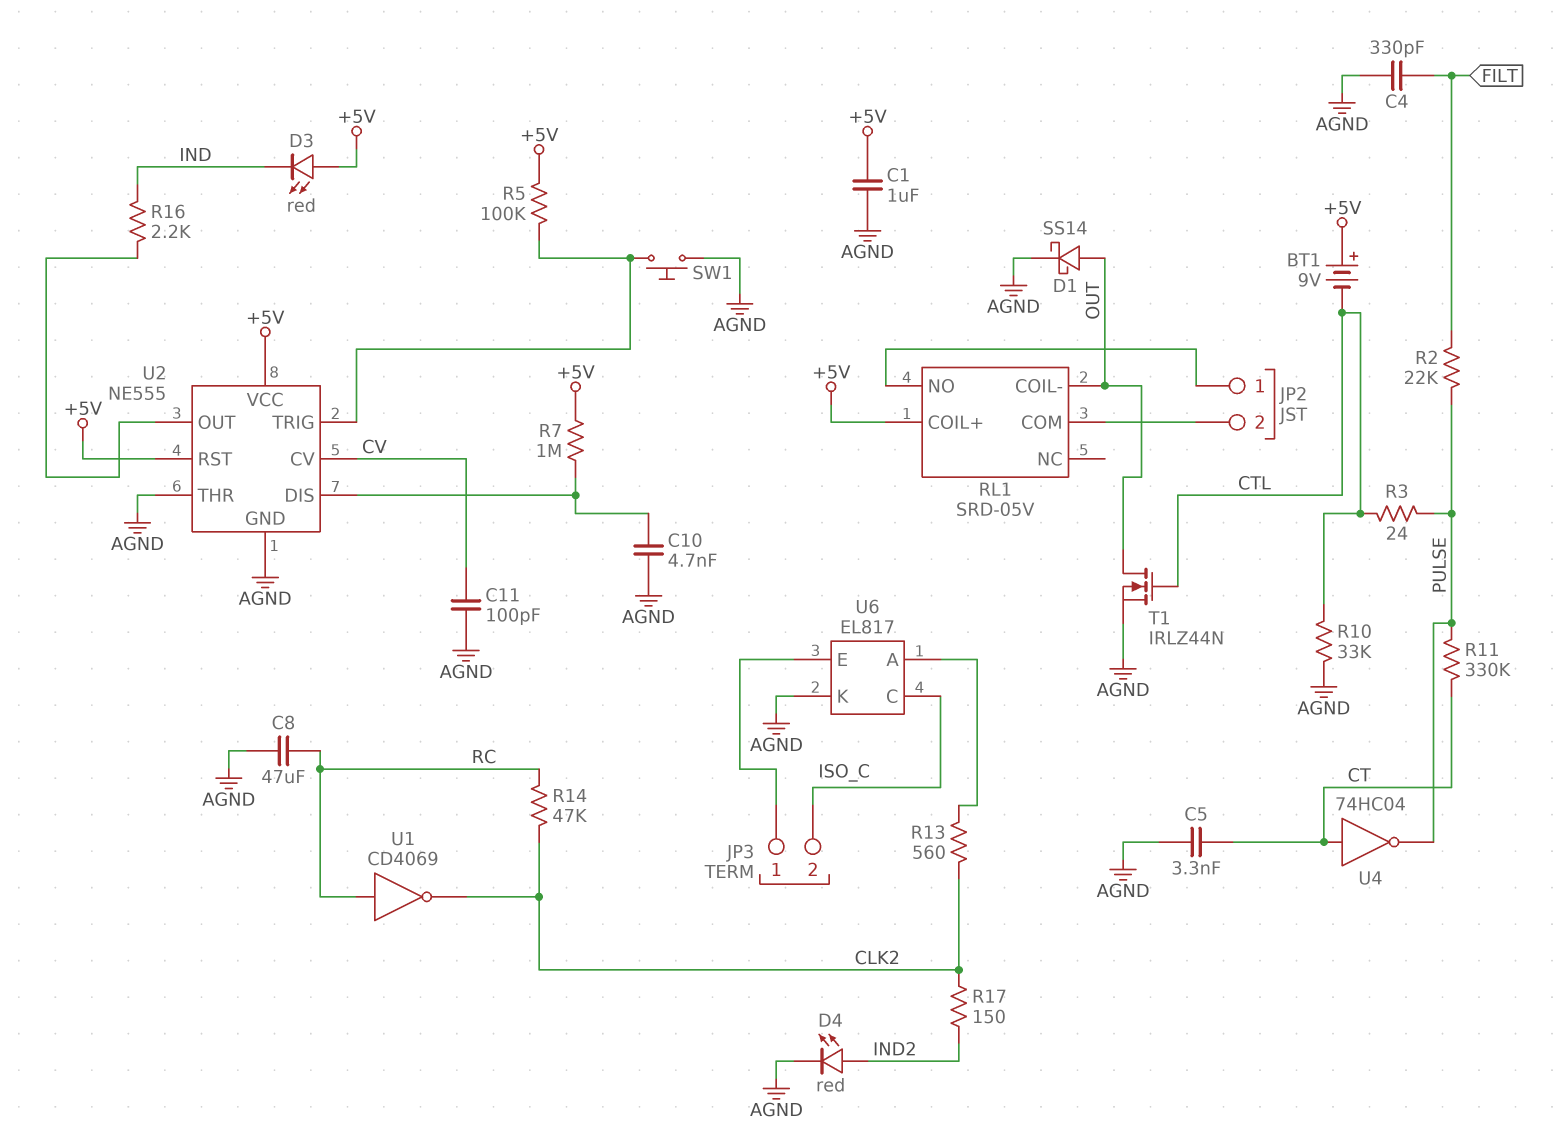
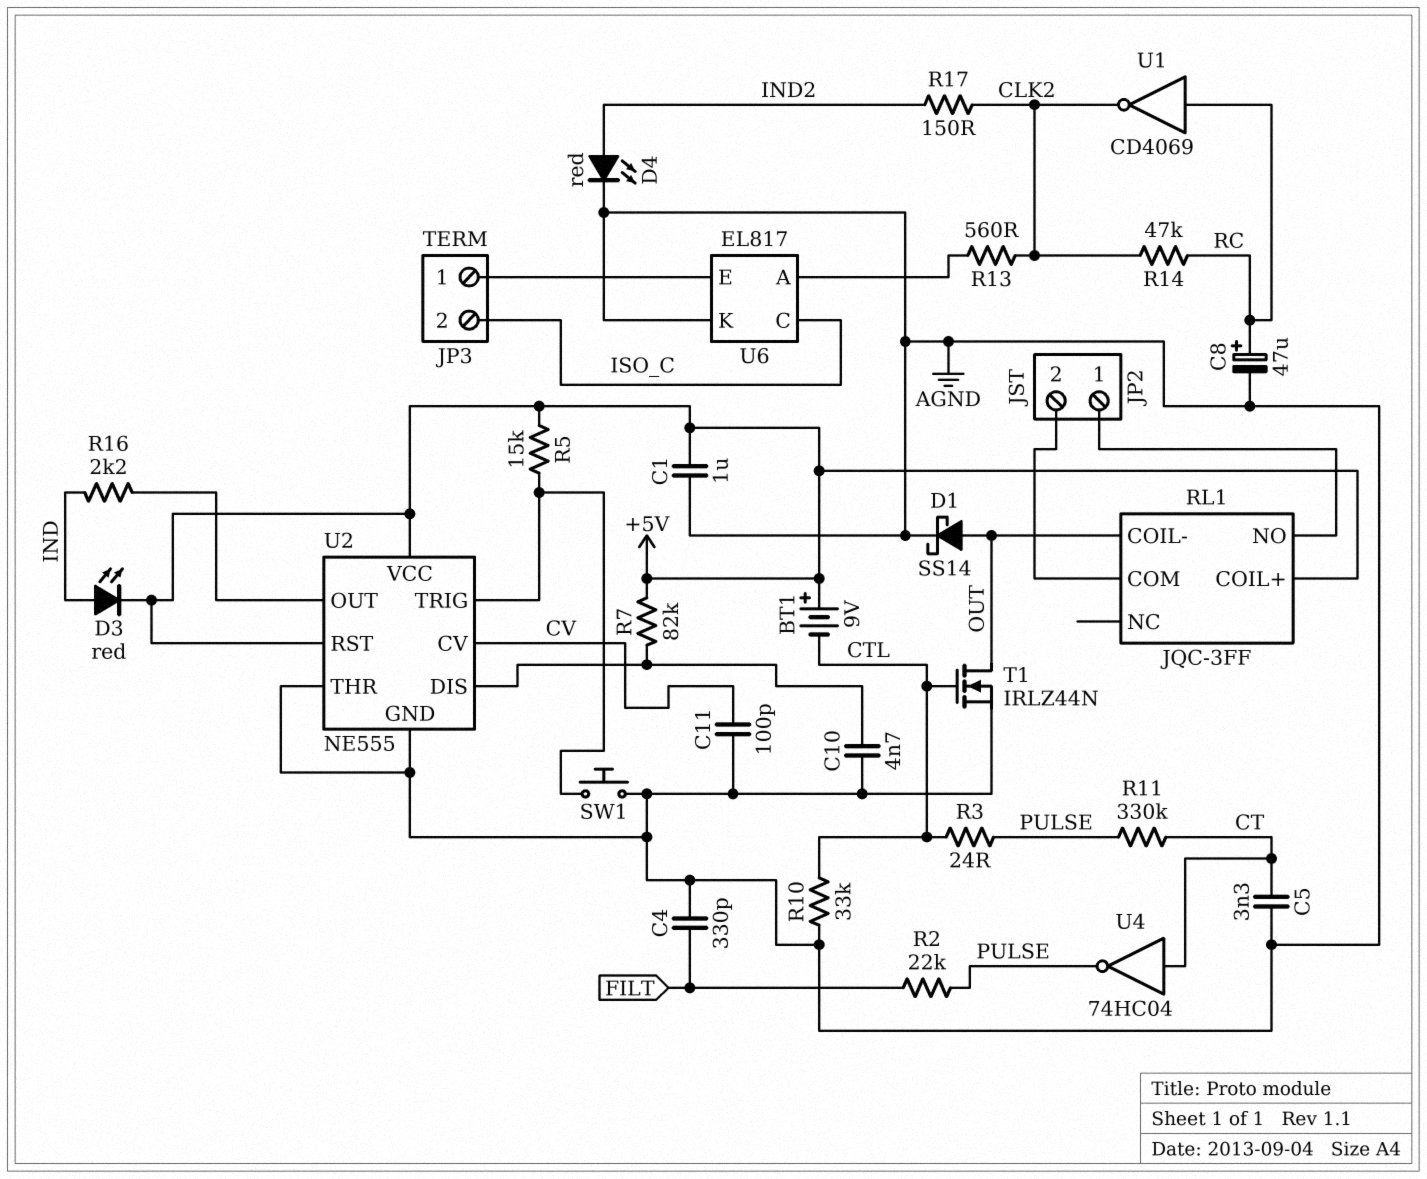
C8: 47uF (AGND, RC) -> 47uF (plus RC, minus AGND)
D3: LED red (A +5V, K IND) -> LED red (A IND, K +5V)
R5: 100k (+5V, U2/TRIG) -> 15k (+5V, U2/TRIG)
R7: 1M (+5V, U2/DIS) -> 82k (+5V, U2/DIS)
RL1: SRD-05V -> JQC-3FF

